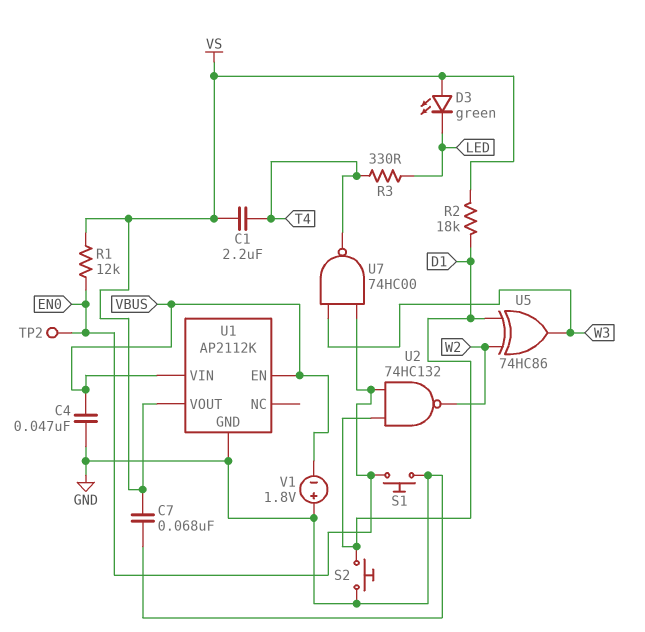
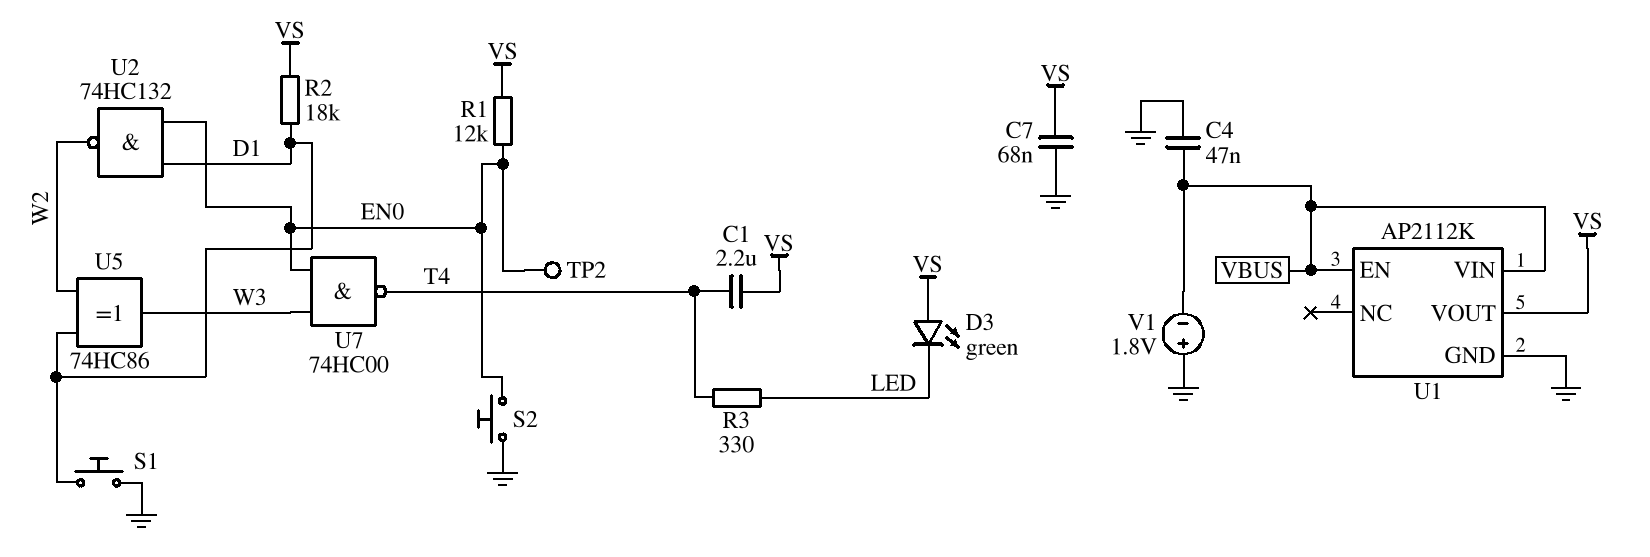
S1: button (EN0, GND) -> button (D1, GND)
S2: button (D1, GND) -> button (EN0, GND)

